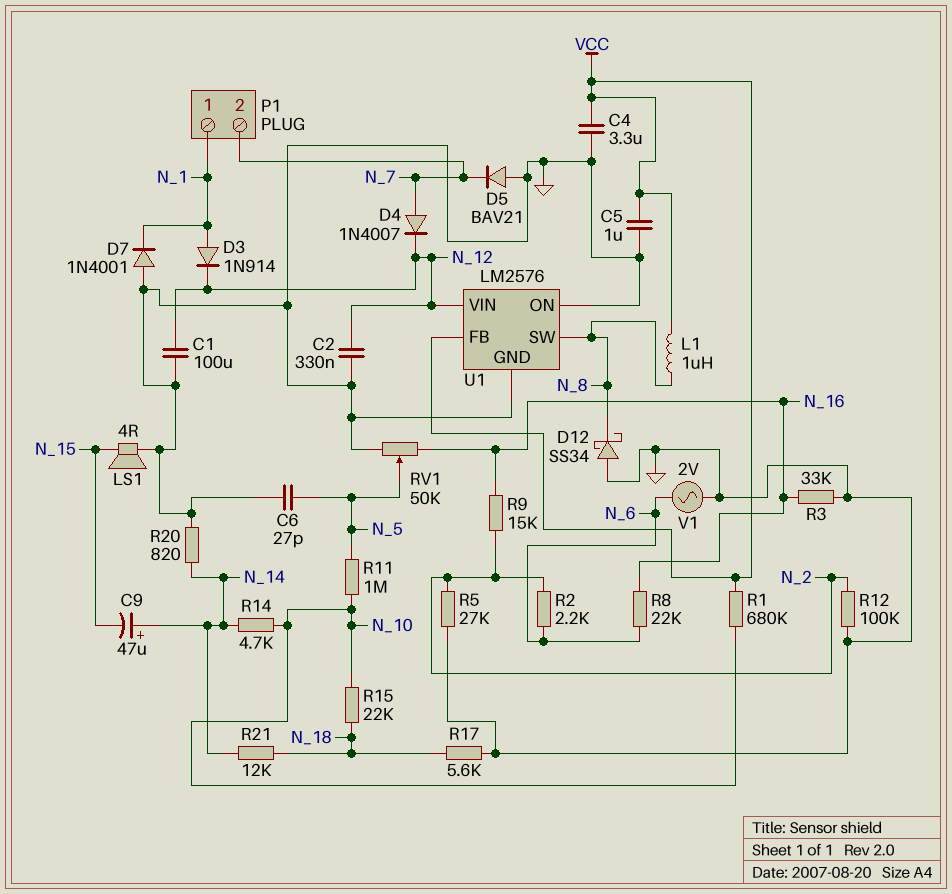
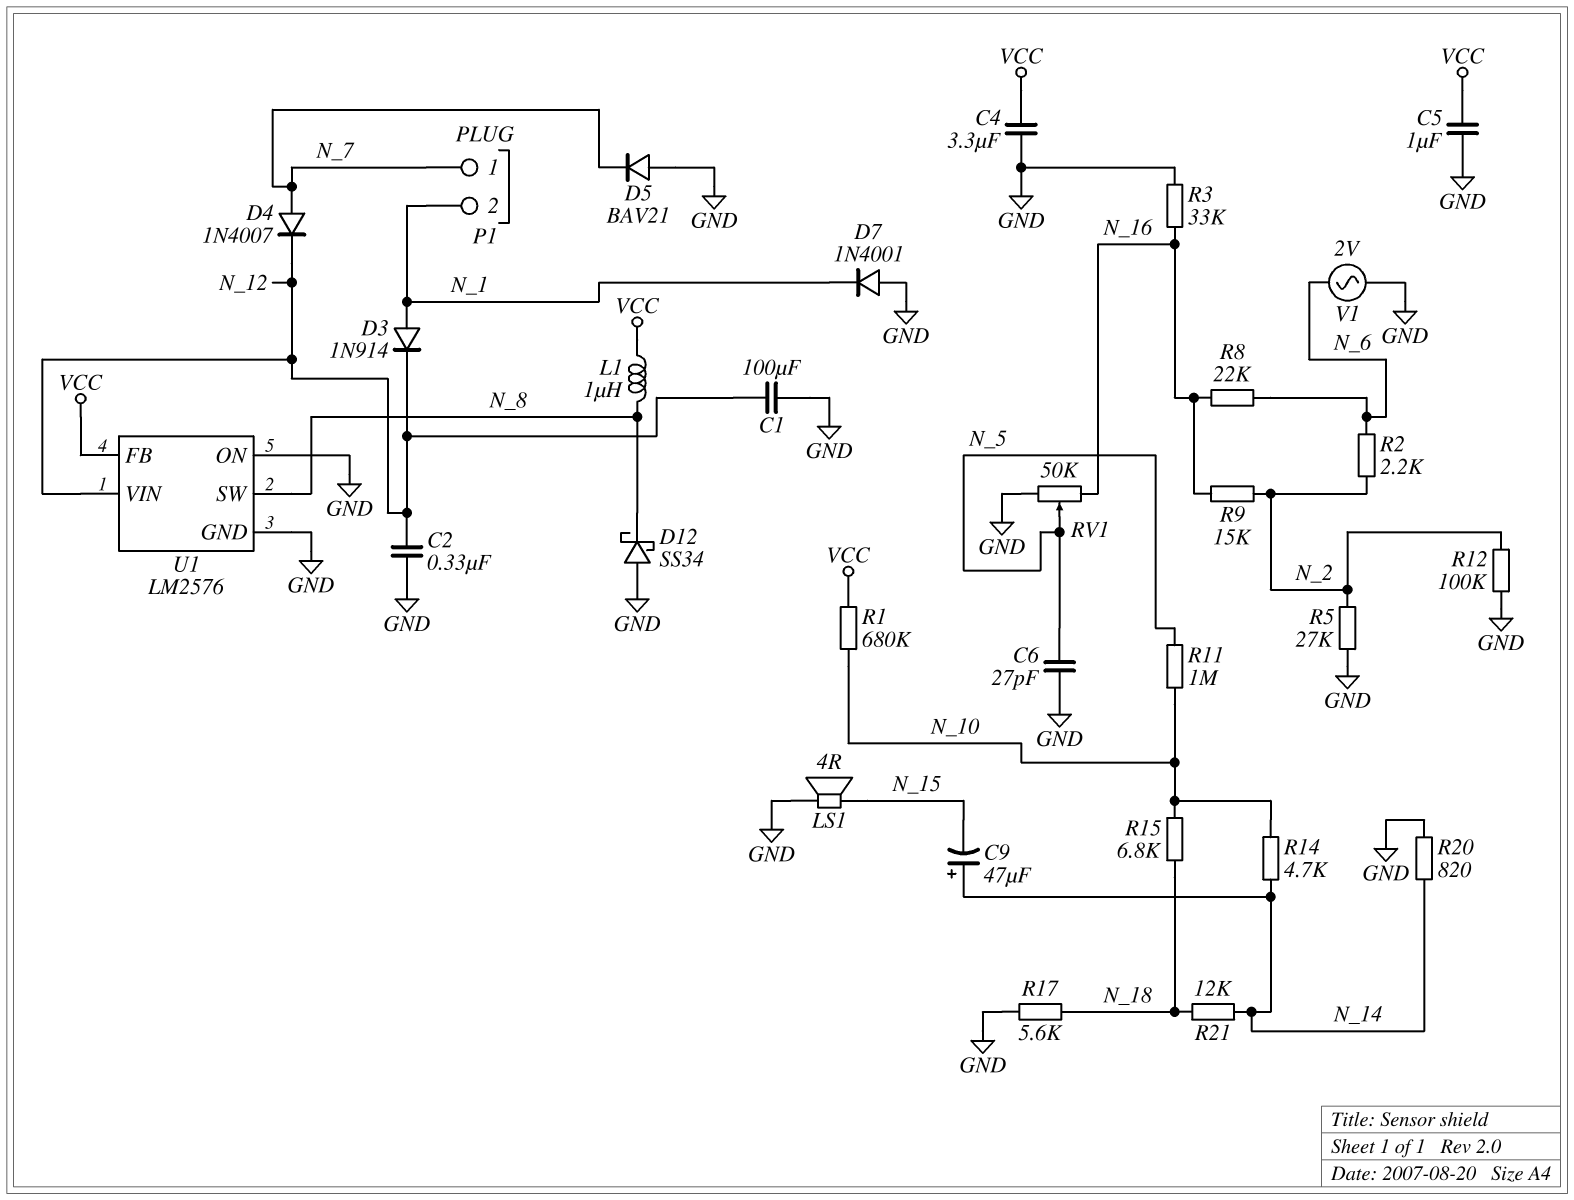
P1 pin 1: N_1 -> N_7
P1 pin 2: N_7 -> N_1
R15: 22k (N_10, N_18) -> 6.8k (N_10, N_18)

